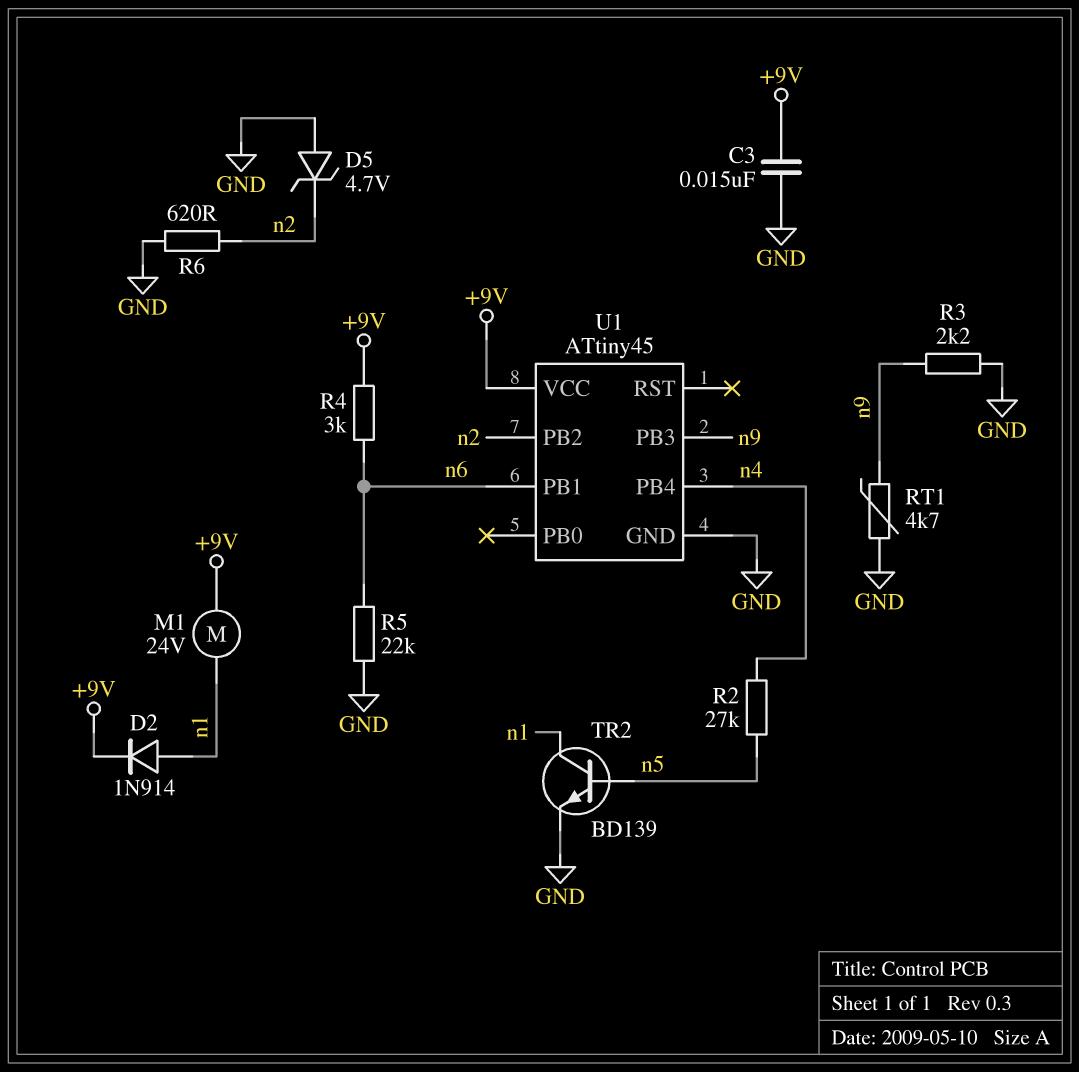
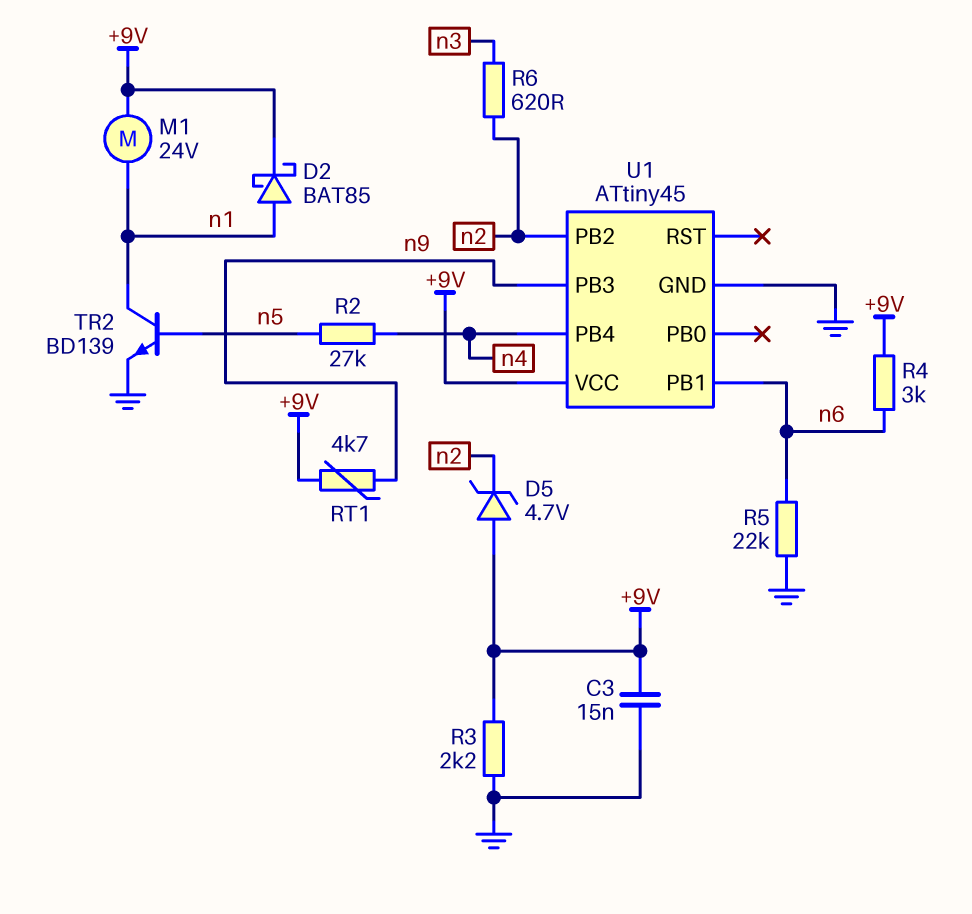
D2: diode 1N914 (A n1, K +9V) -> schottky BAT85 (A n1, K +9V)
D5: zener 4.7V (A GND, K n2) -> zener 4.7V (A +9V, K n2)
R3: 2.2k (GND, n9) -> 2.2k (+9V, GND)
R6: 620 (GND, n2) -> 620 (n2, n3)
RT1: 4.7k (GND, n9) -> 4.7k (+9V, n9)

